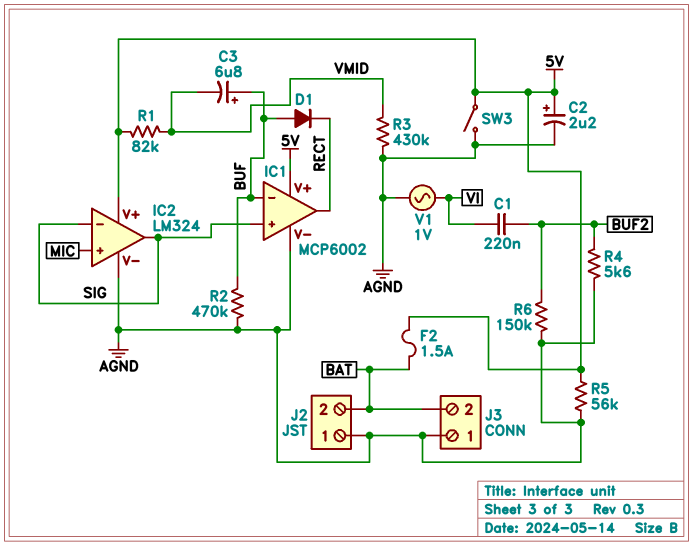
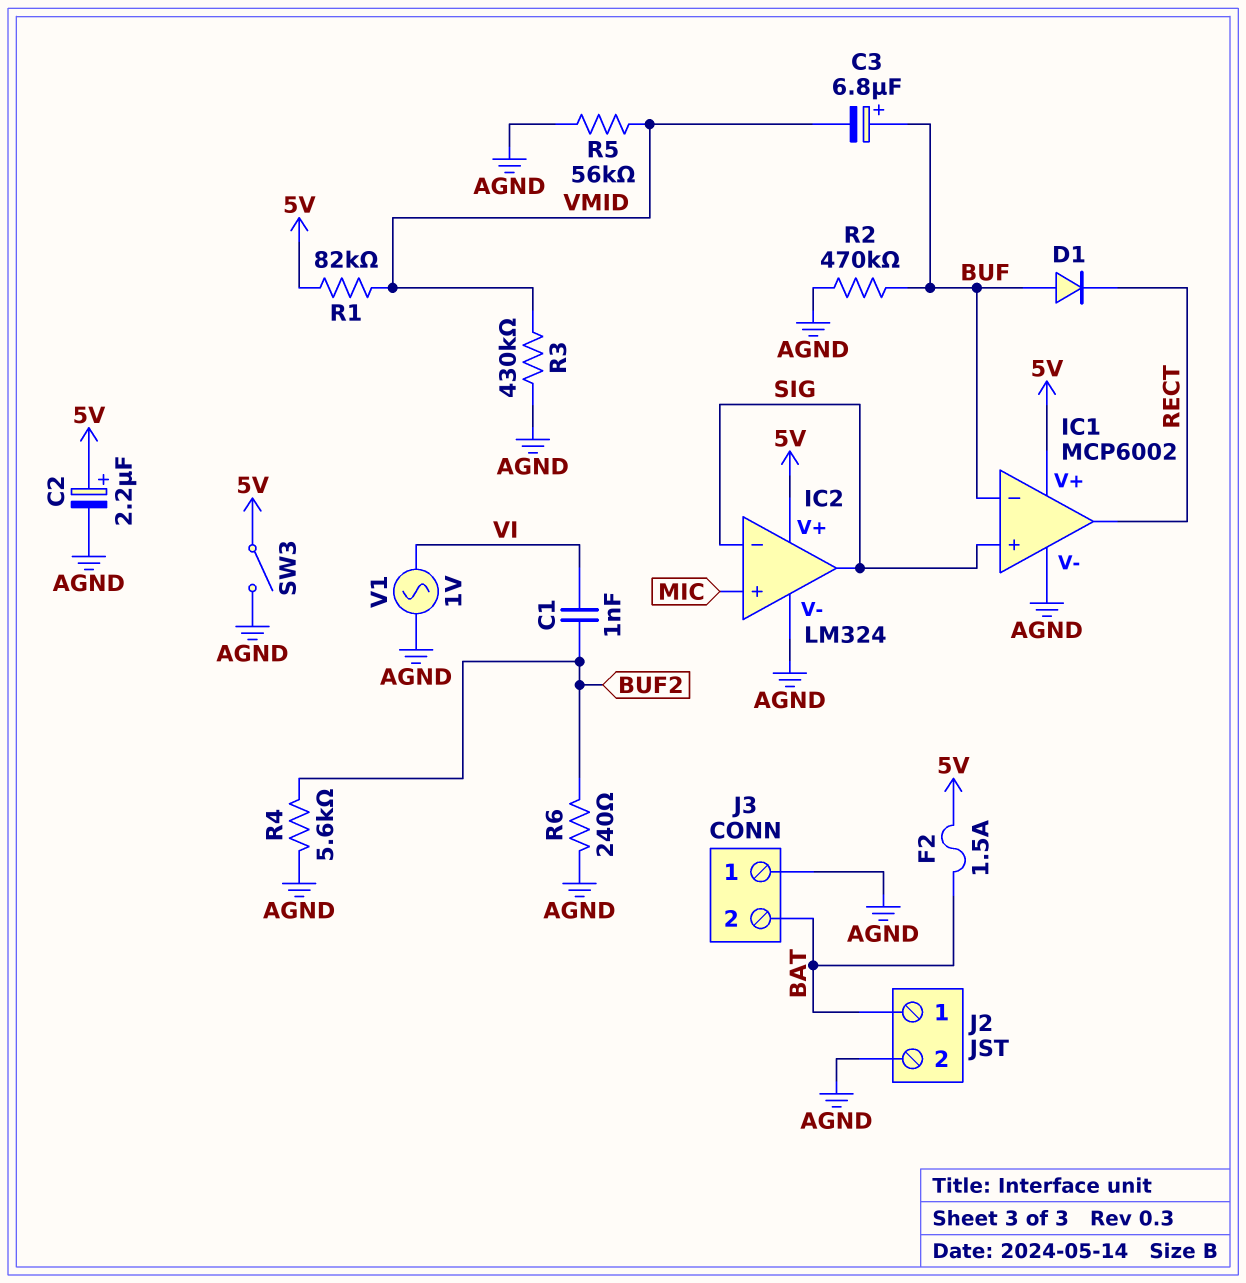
C1: 220nF (BUF2, VI) -> 1nF (BUF2, VI)
J2 pin 1: AGND -> BAT
J2 pin 2: BAT -> AGND
R5: 56k (5V, AGND) -> 56k (AGND, VMID)
R6: 150k (AGND, BUF2) -> 240 (AGND, BUF2)

